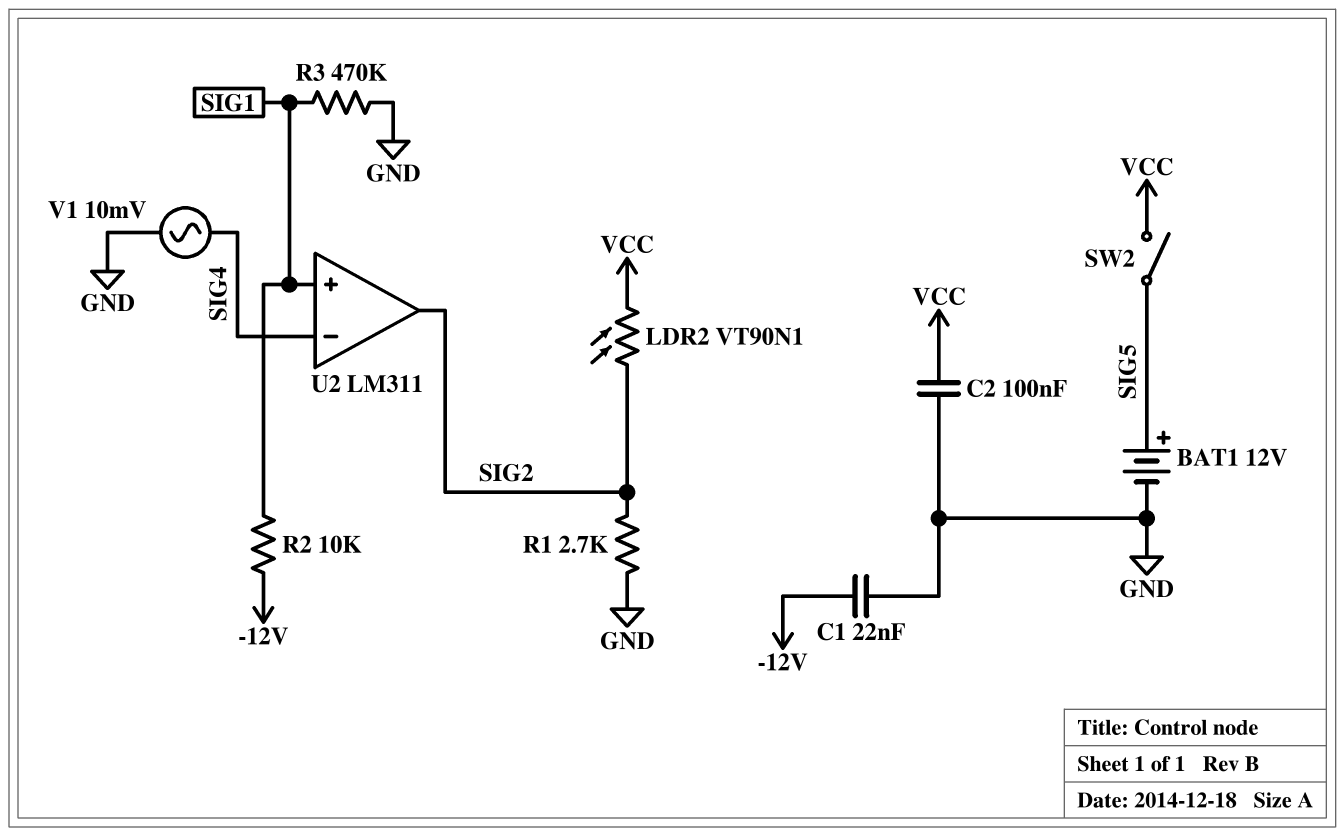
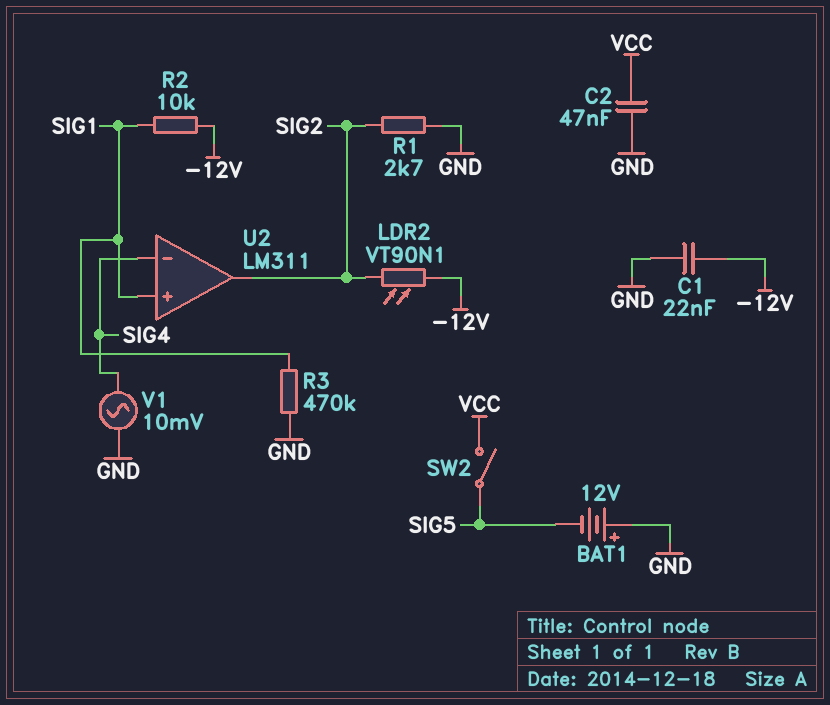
BAT1: 12V (plus SIG5, minus GND) -> 12V (plus GND, minus SIG5)
C2: 100nF (GND, VCC) -> 47nF (GND, VCC)
LDR2: VT90N1 (SIG2, VCC) -> VT90N1 (-12V, SIG2)

